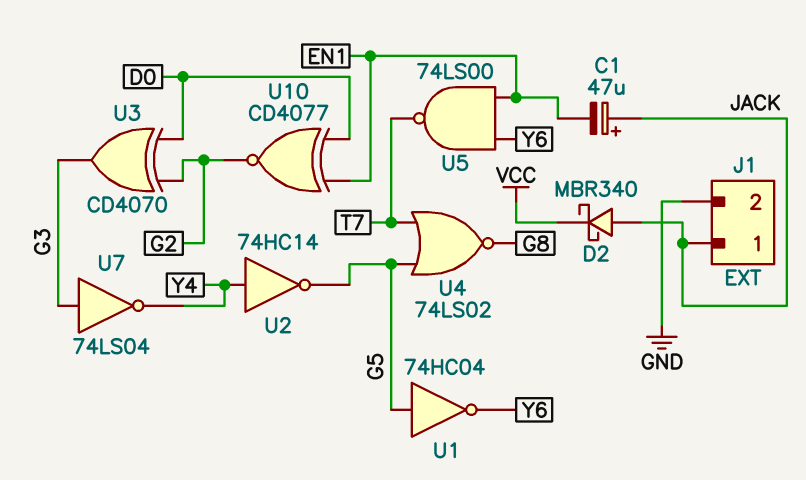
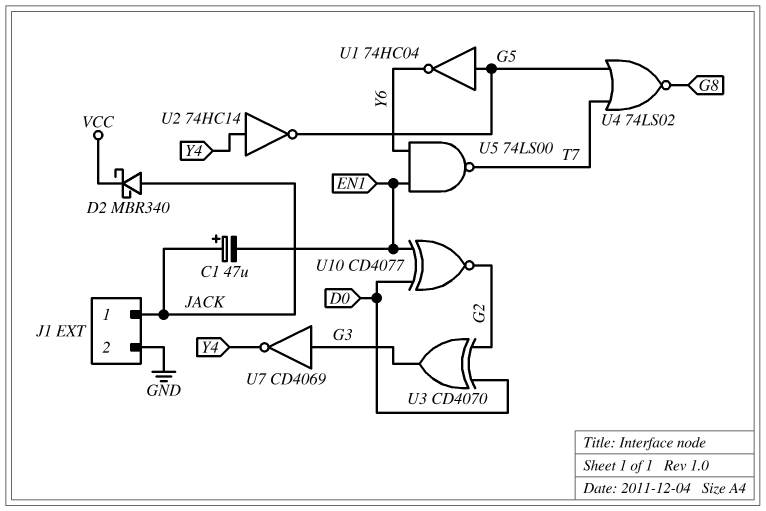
U7: NOT 74LS04 (in G3, out Y4) -> NOT CD4069 (in G3, out Y4)

